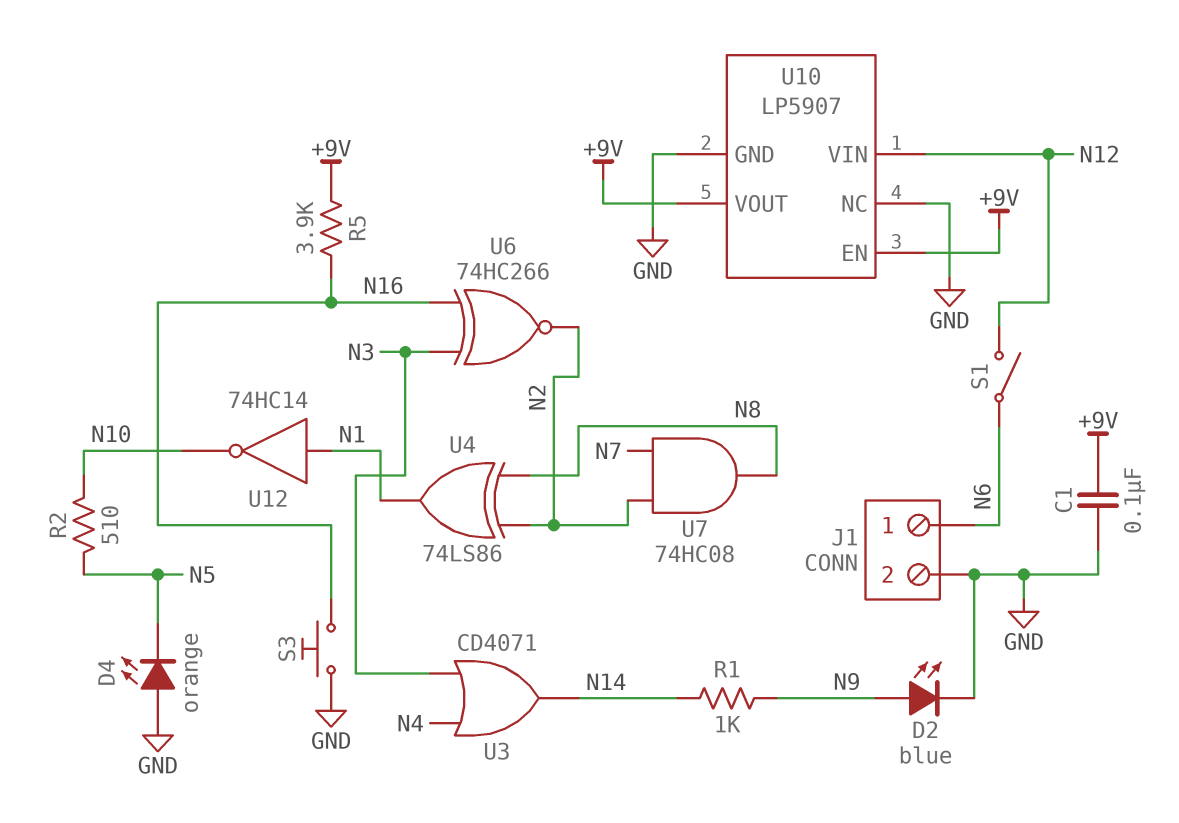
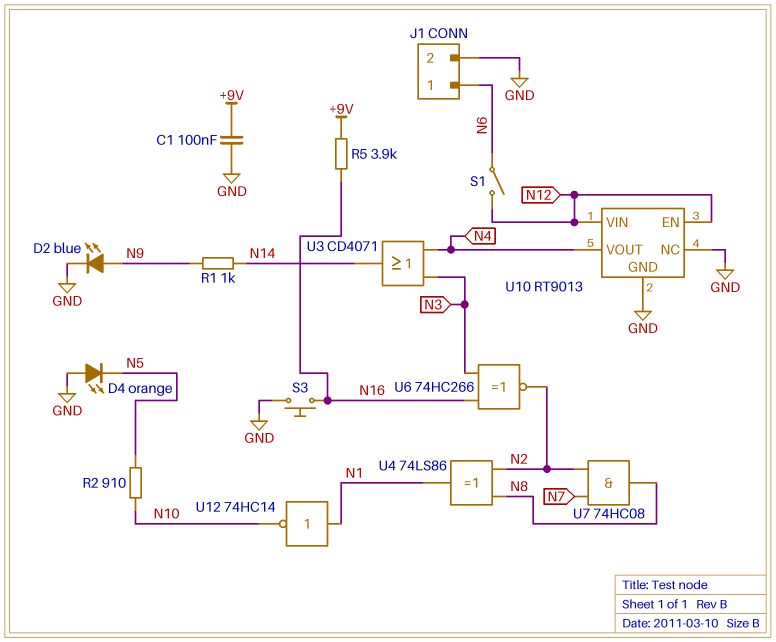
R2: 510 (N5, N10) -> 910 (N5, N10)
U10: LP5907 -> RT9013
U10 pin EN: +9V -> N12
U10 pin VOUT: +9V -> N4

